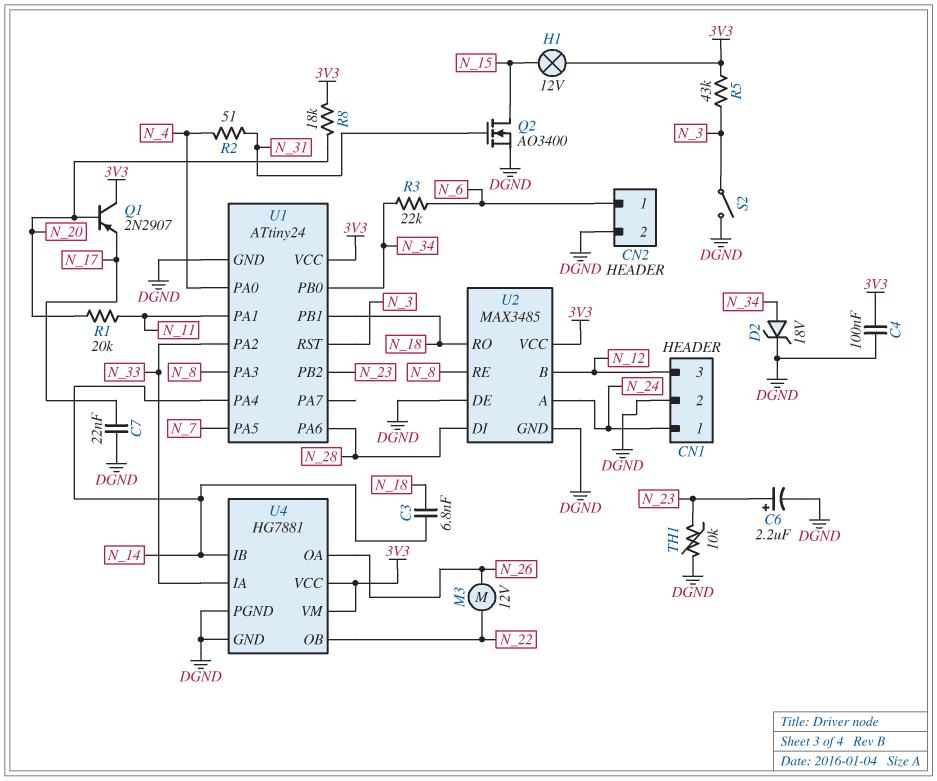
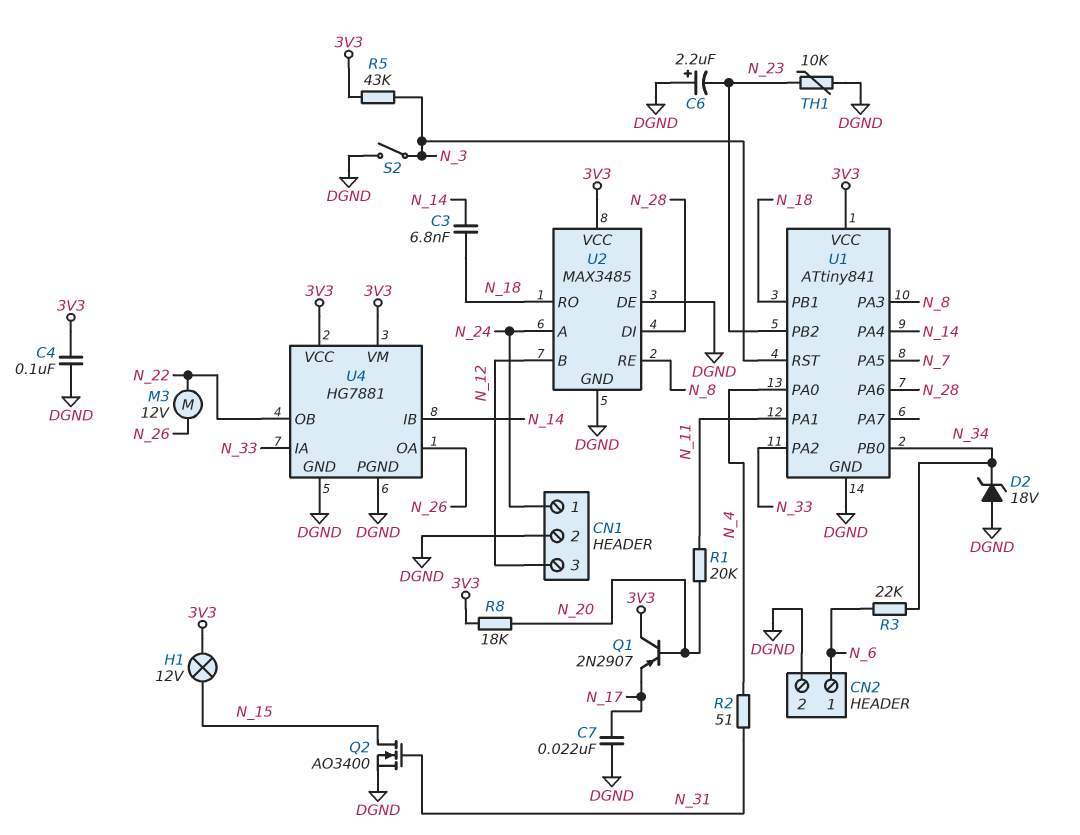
C6: 2.2uF (plus N_23, minus DGND) -> 2.2uF (plus DGND, minus N_23)
D2: zener 18V (A N_34, K DGND) -> zener 18V (A DGND, K N_34)
U1: ATtiny24 -> ATtiny841

